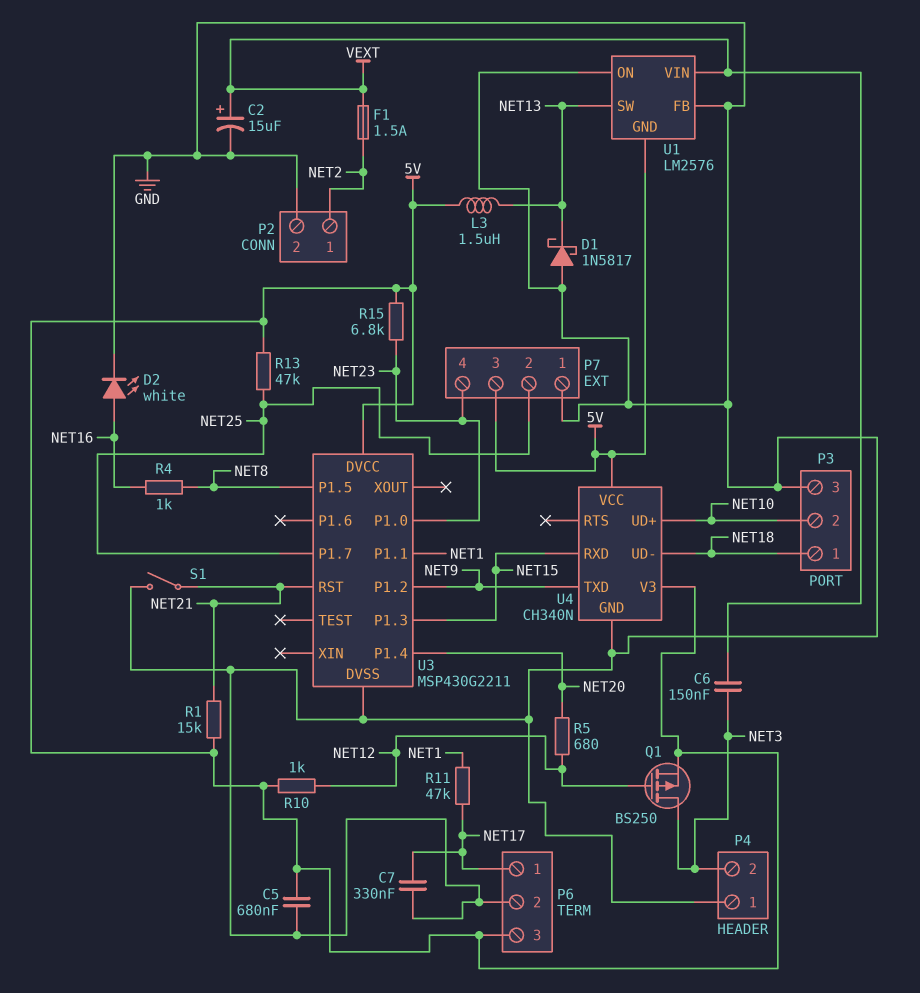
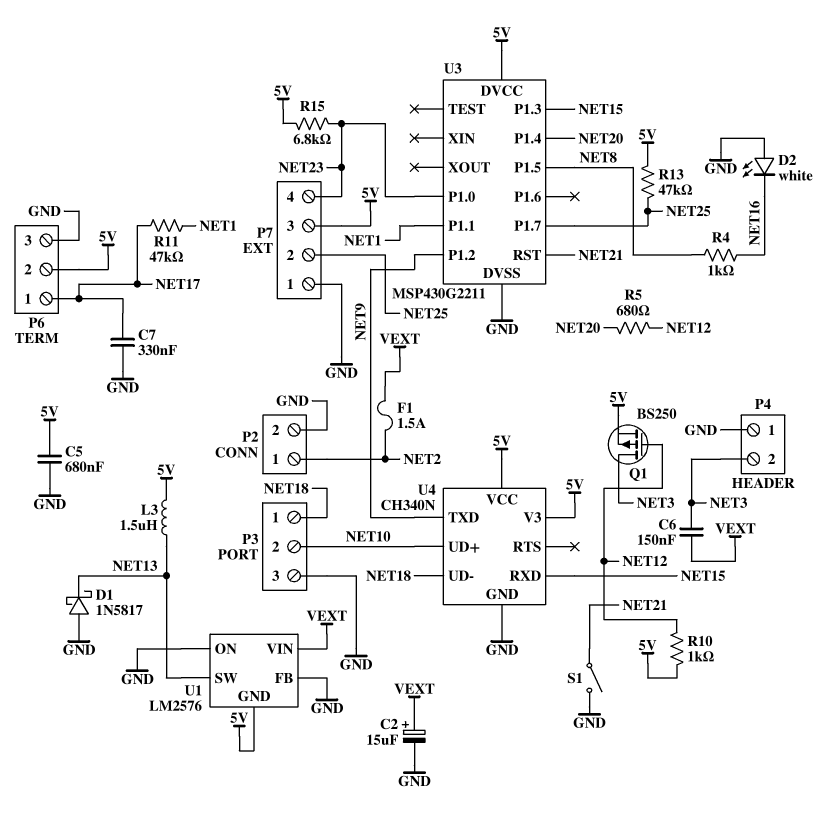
D2: LED white (A NET16, K GND) -> LED white (A GND, K NET16)
P6 pin 2: GND -> 5V
P6 pin 3: 5V -> GND
R1: 15k (5V, NET21) -> none

